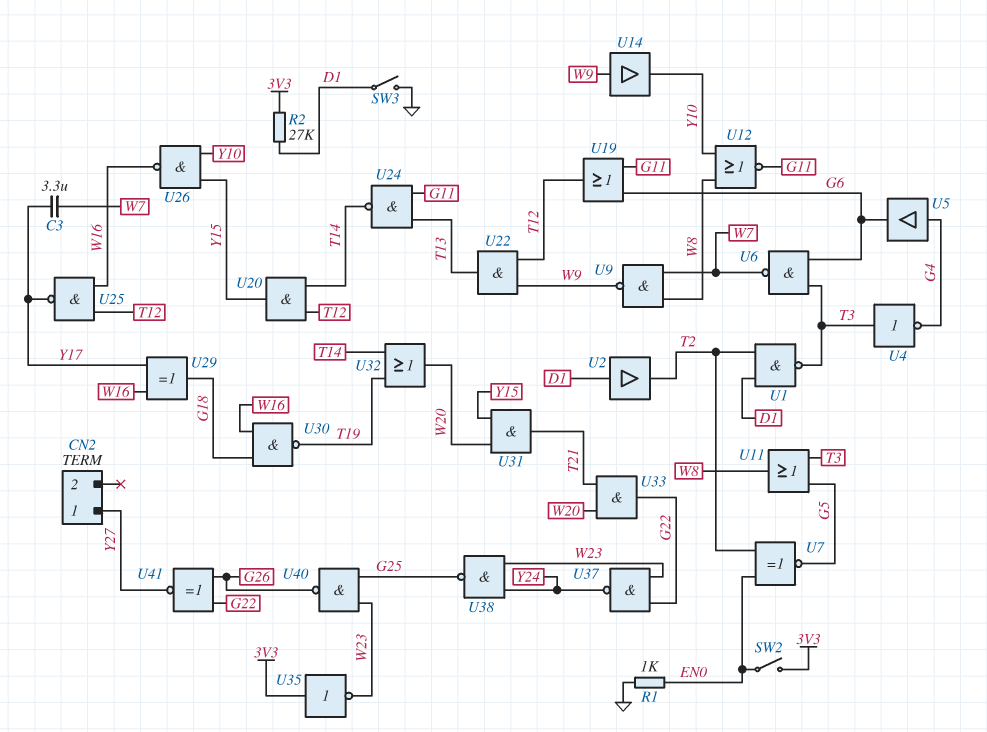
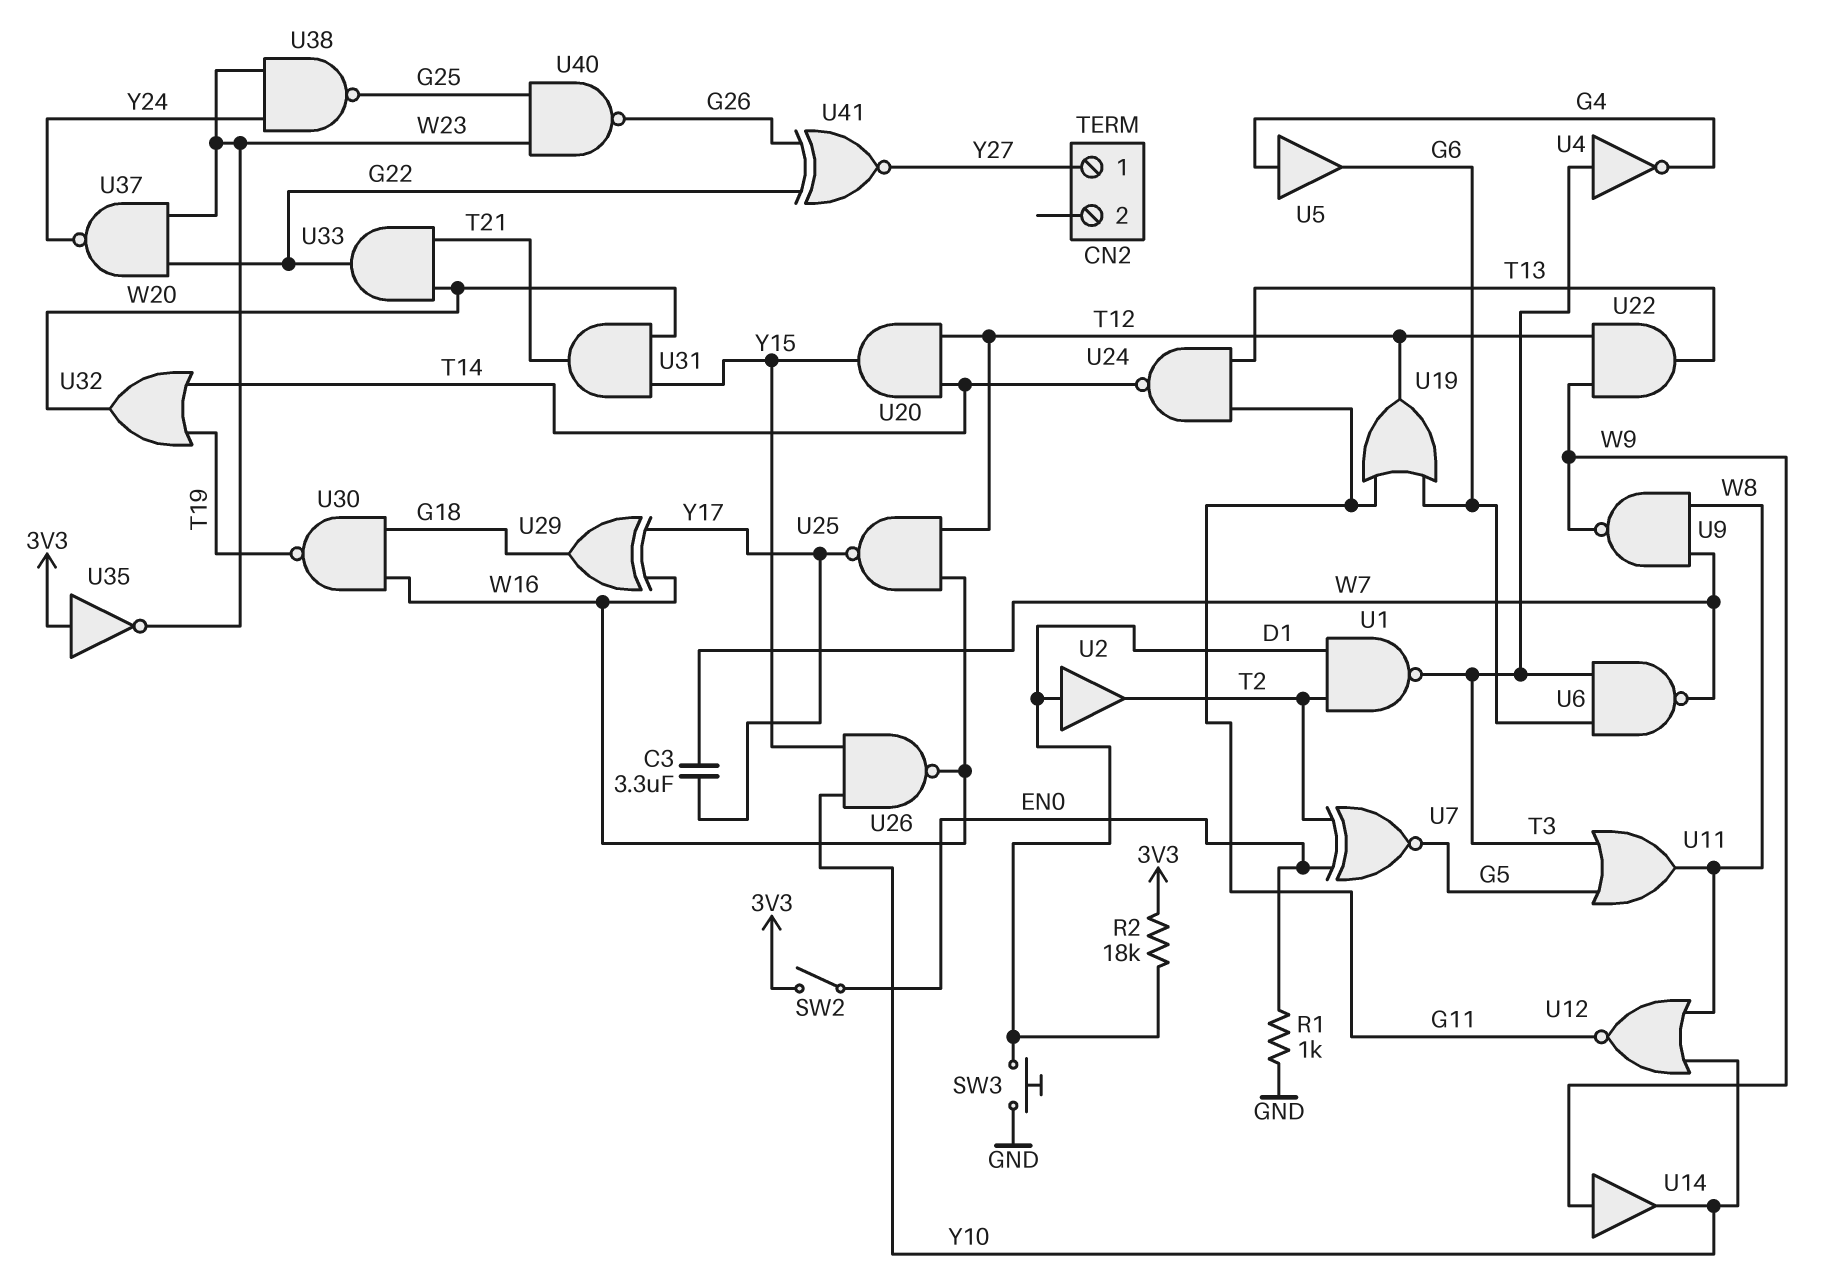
R2: 27k (3V3, D1) -> 18k (3V3, D1)
SW3: switch (D1, GND) -> button (D1, GND)

